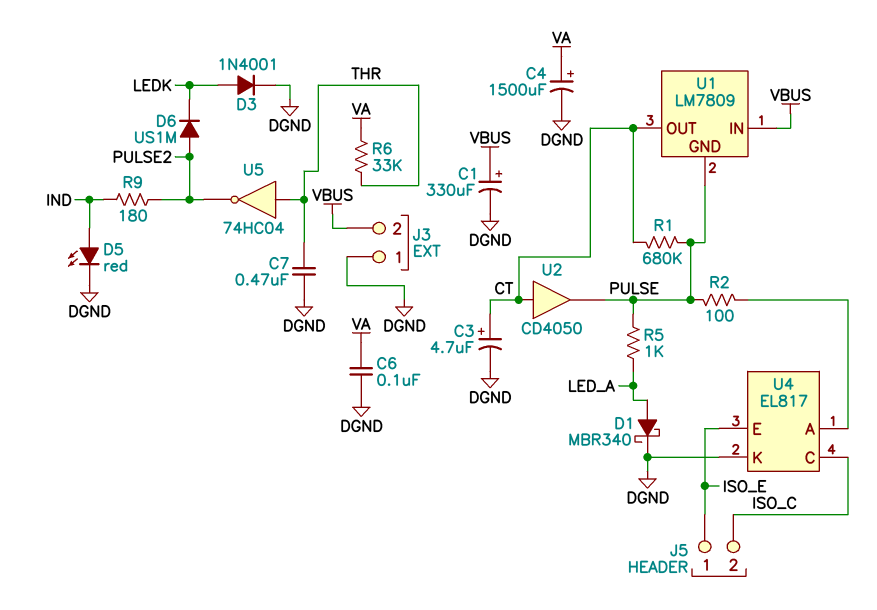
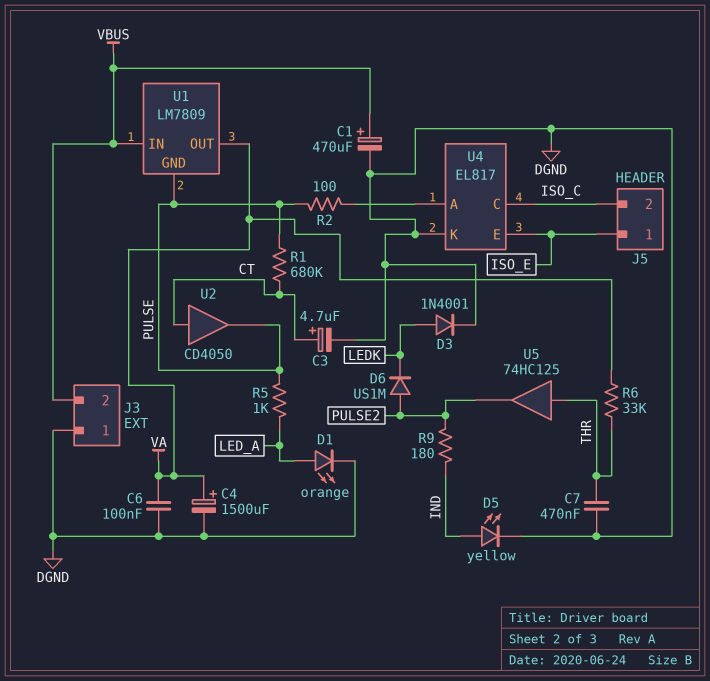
C1: 330uF (plus VBUS, minus DGND) -> 470uF (plus VBUS, minus DGND)
D1: schottky MBR340 (A LED_A, K DGND) -> LED orange (A LED_A, K DGND)
D5: LED red (A IND, K DGND) -> LED yellow (A IND, K DGND)
U1 pin OUT: CT -> VA
U5: NOT 74HC04 (in THR, out PULSE2) -> buffer 74HC125 (in THR, out PULSE2)

